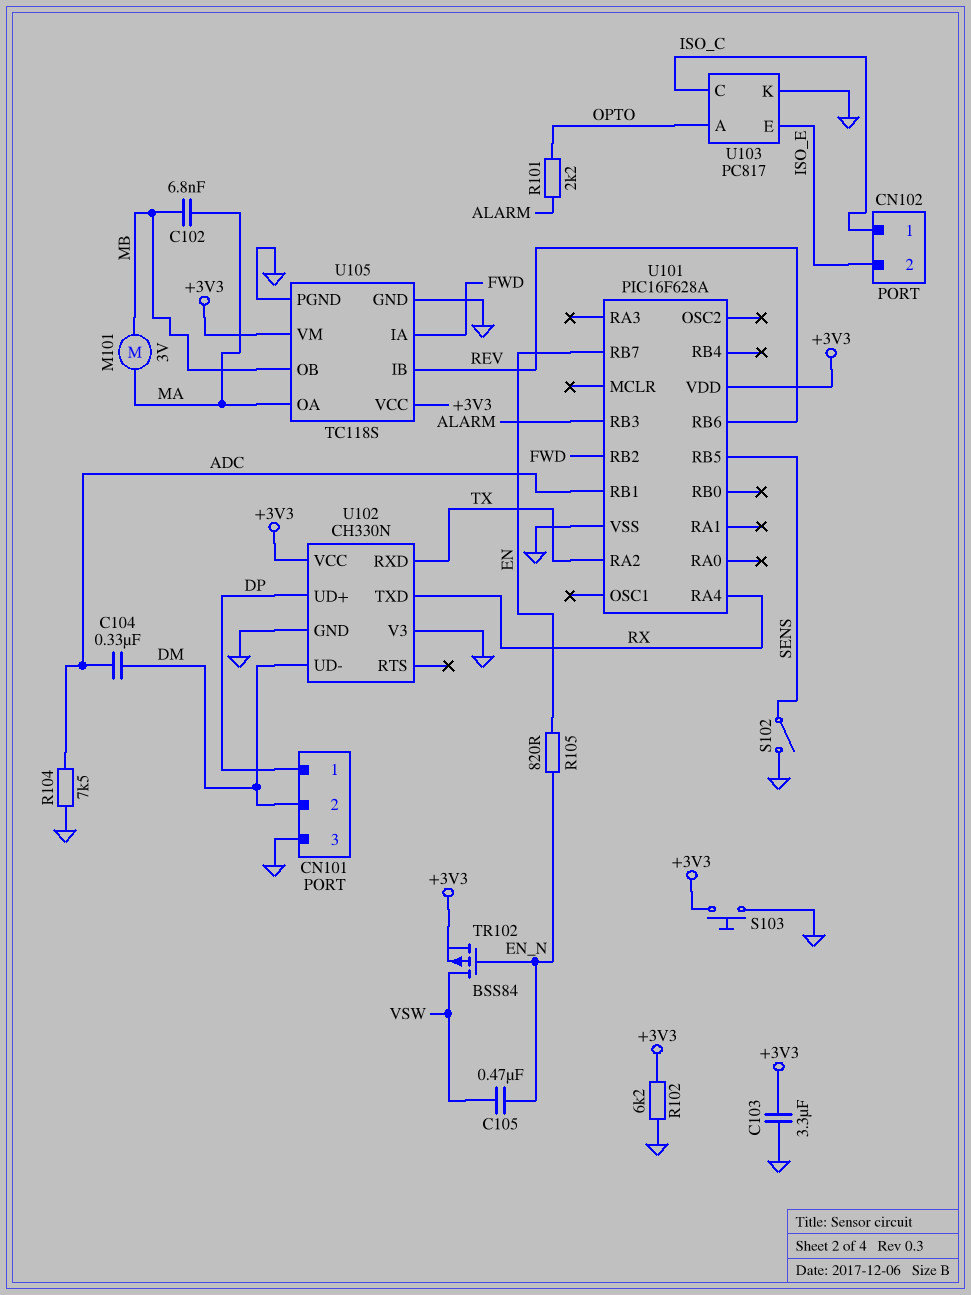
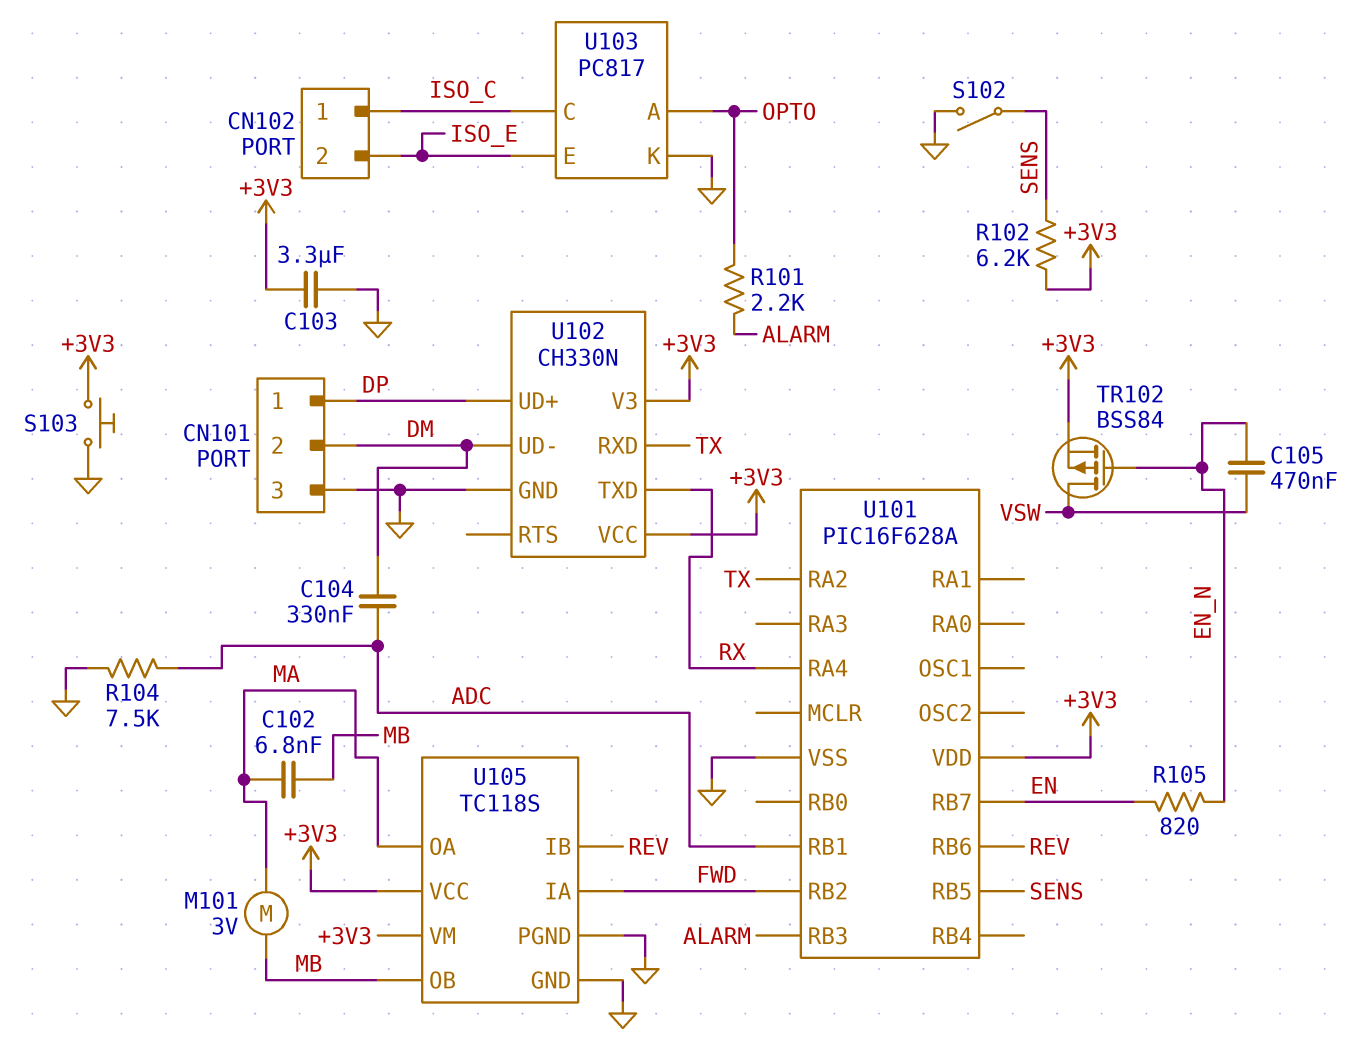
R102: 6.2k (+3V3, GND) -> 6.2k (+3V3, SENS)
U102 pin V3: GND -> +3V3

